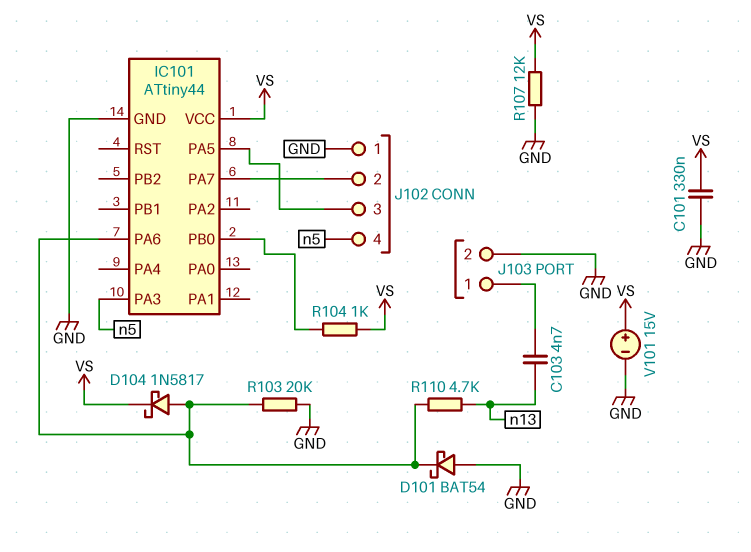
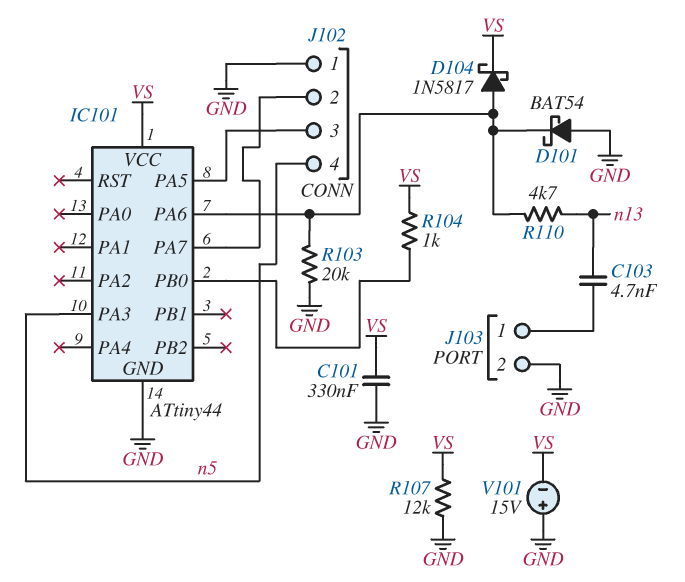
V101: 15V (plus VS, minus GND) -> 15V (plus GND, minus VS)

